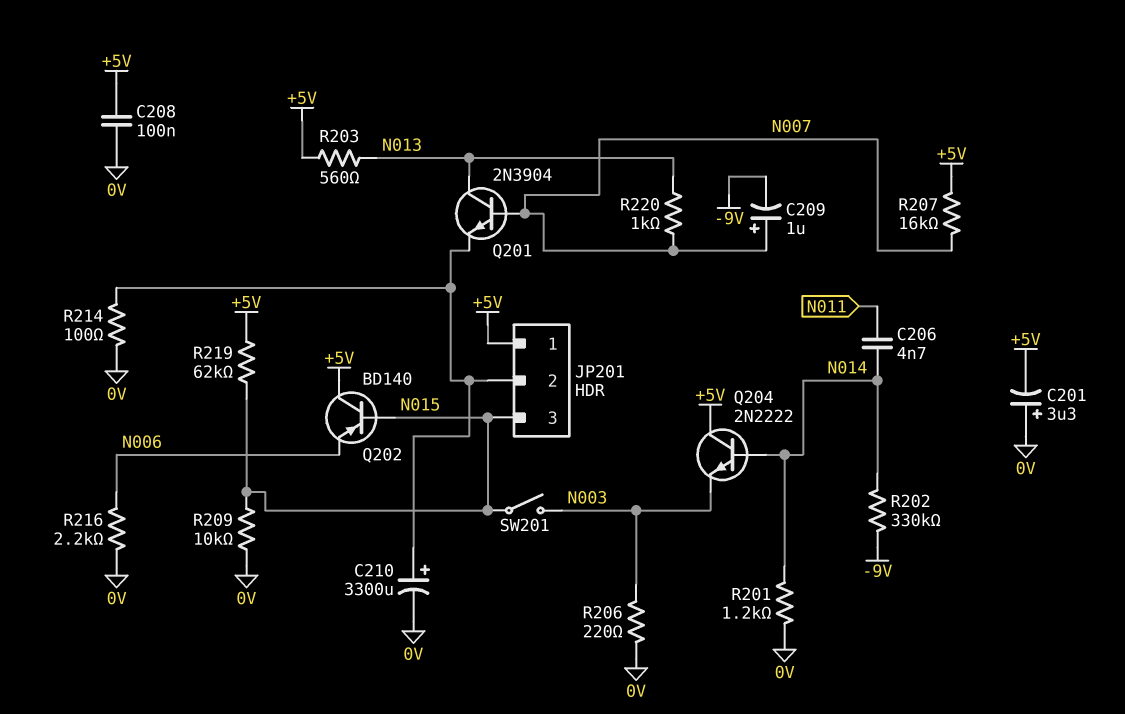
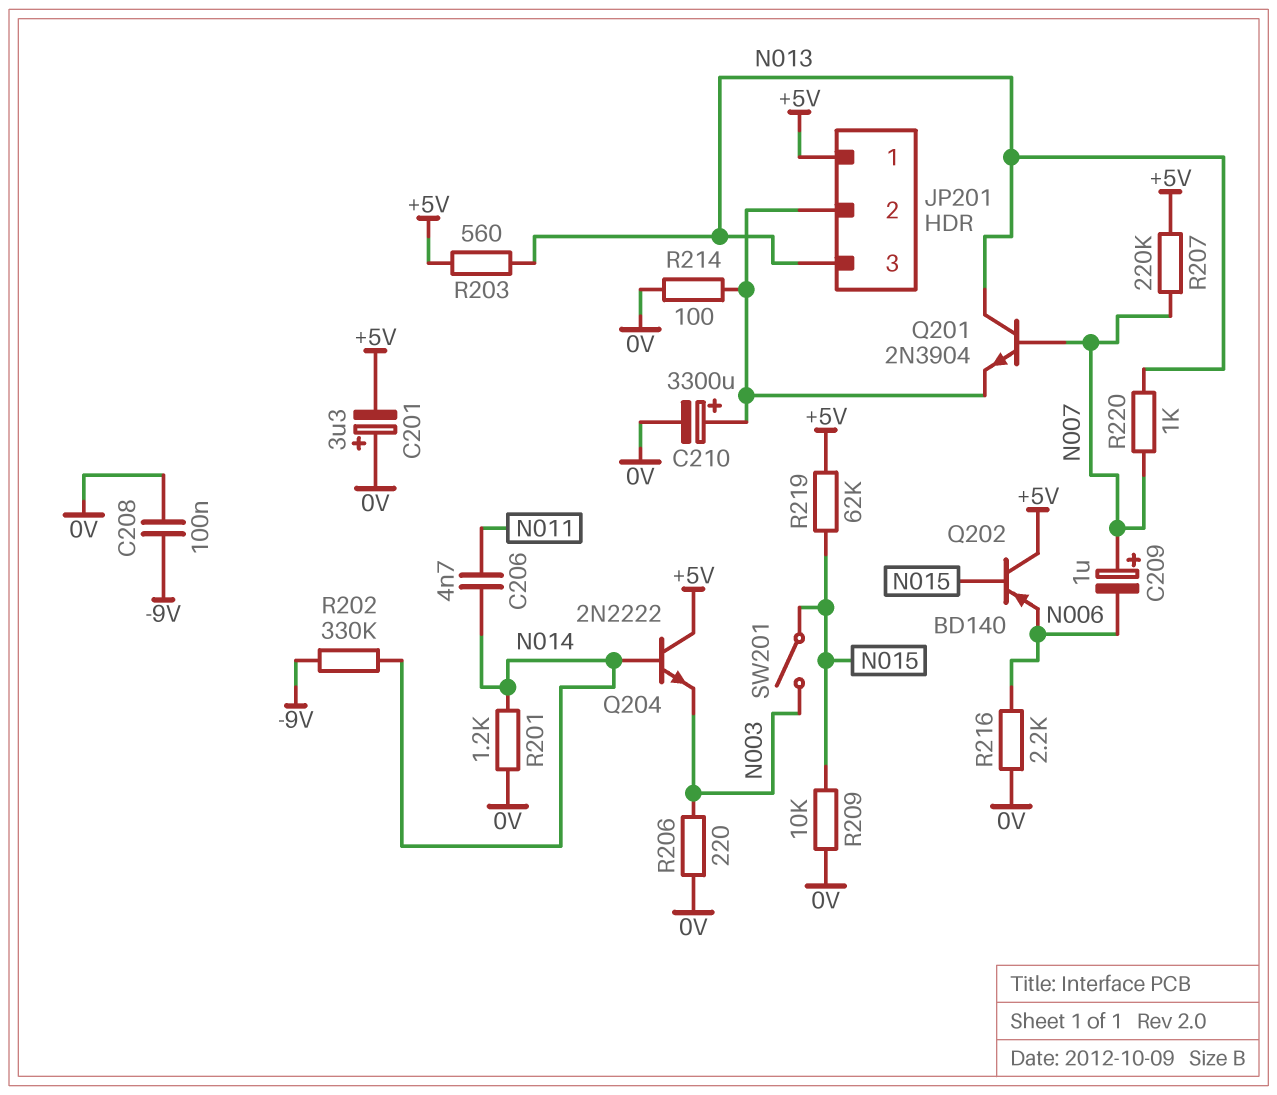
C208: 100nF (+5V, 0V) -> 100nF (-9V, 0V)
C209: 1uF (plus N007, minus -9V) -> 1uF (plus N007, minus N006)
JP201 pin 3: N015 -> N013
R207: 16k (+5V, N007) -> 220k (+5V, N007)

